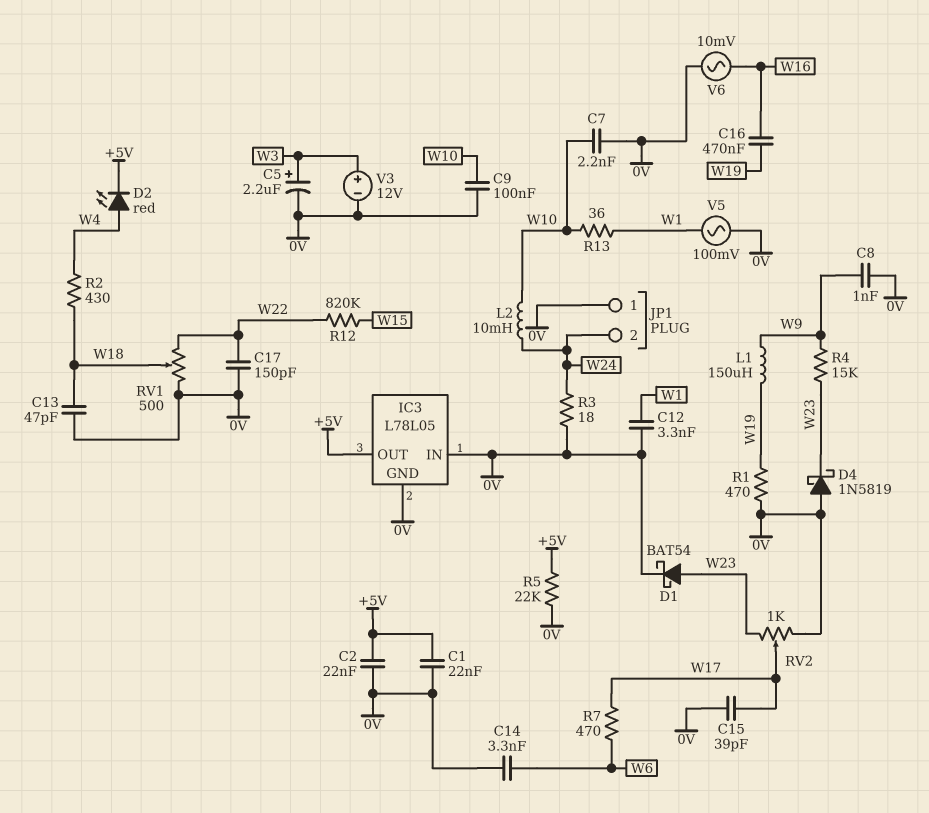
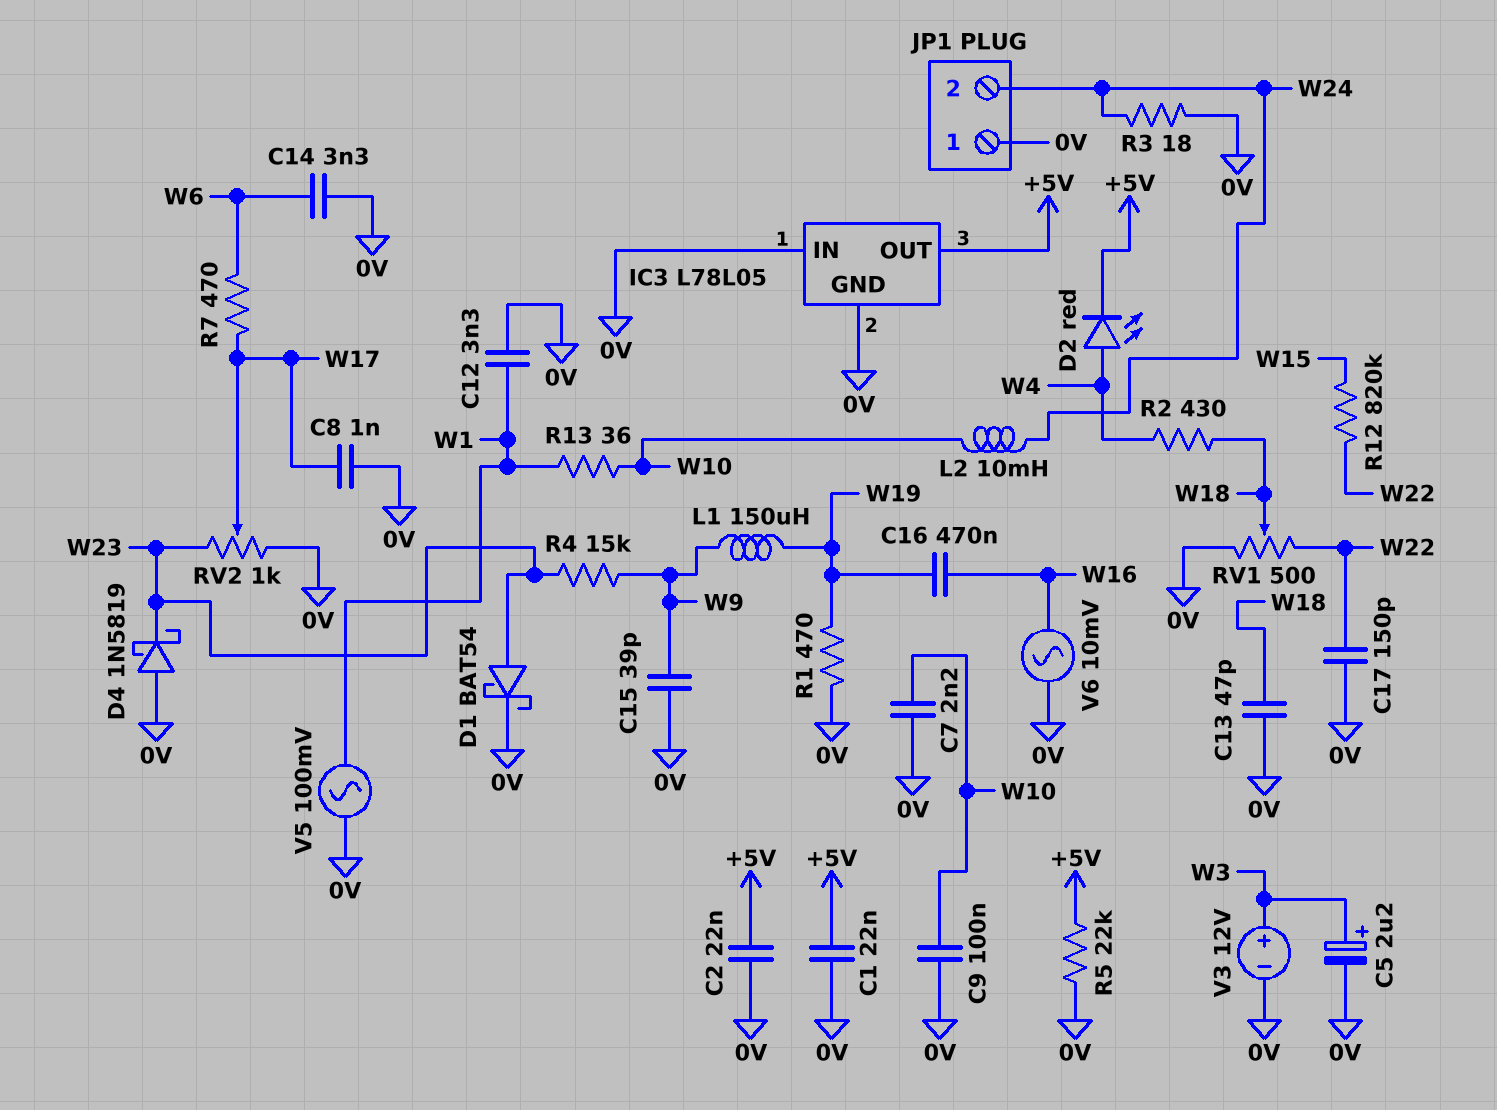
C8: 1nF (0V, W9) -> 1nF (0V, W17)
C15: 39pF (0V, W17) -> 39pF (0V, W9)

